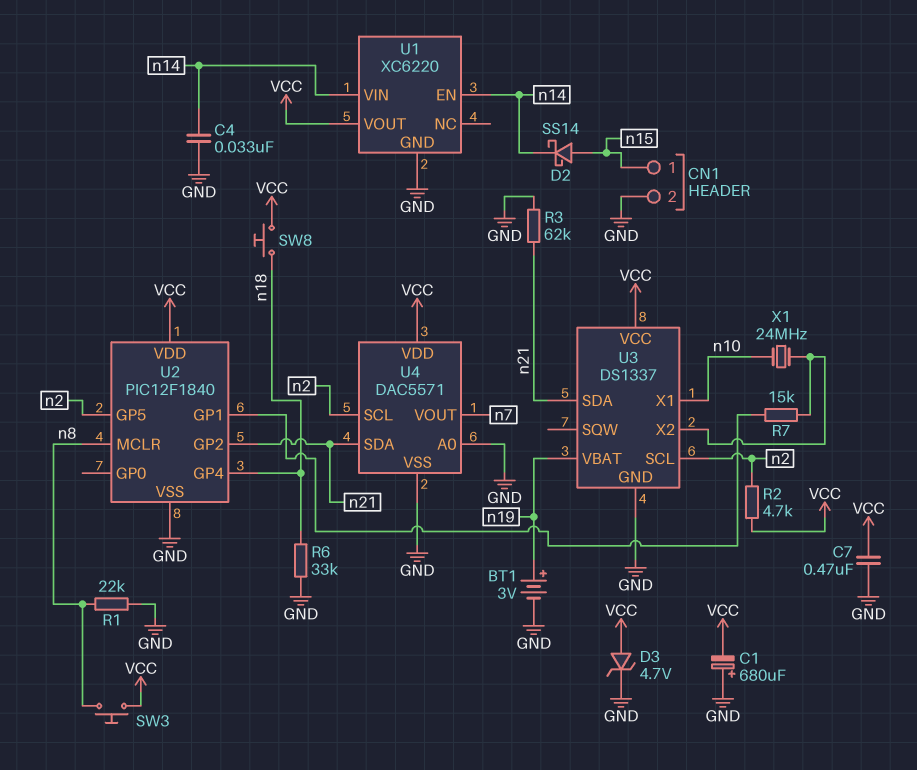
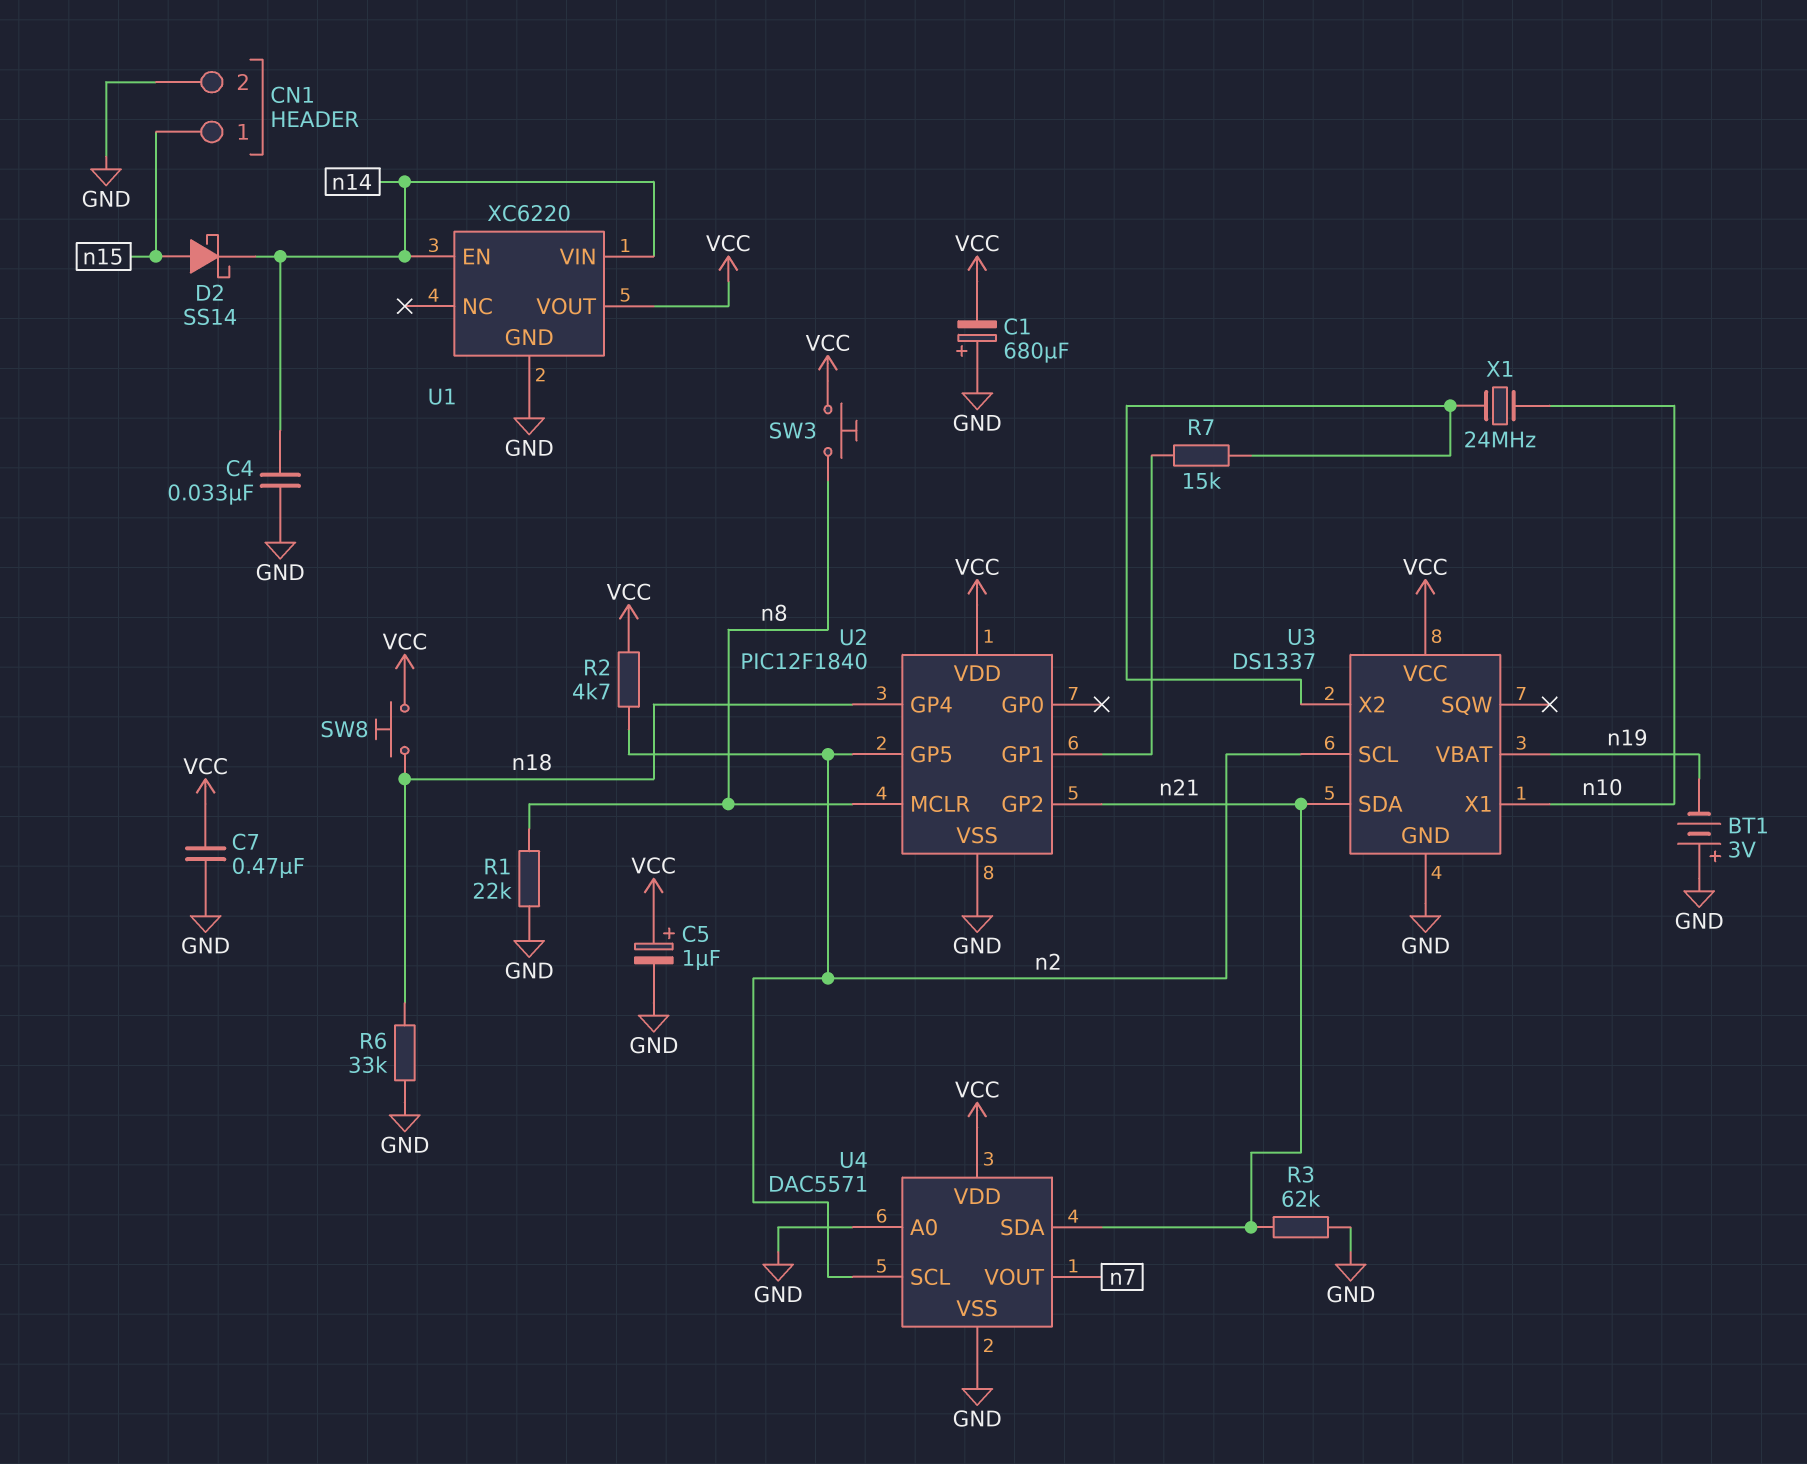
BT1: 3V (plus n19, minus GND) -> 3V (plus GND, minus n19)
C5: none -> 1uF (plus VCC, minus GND)
D3: zener 4.7V (A VCC, K GND) -> none

